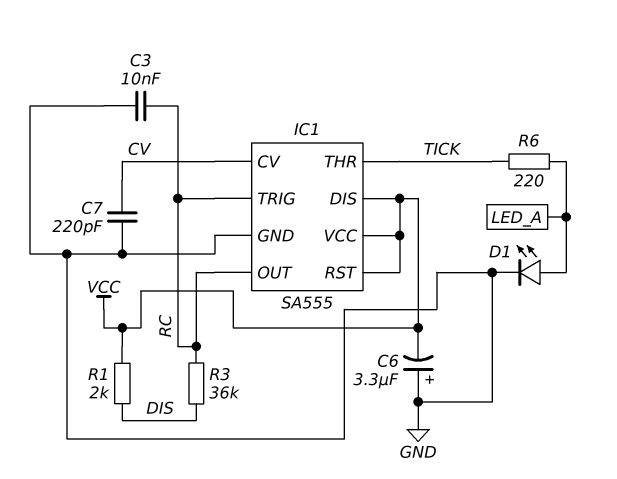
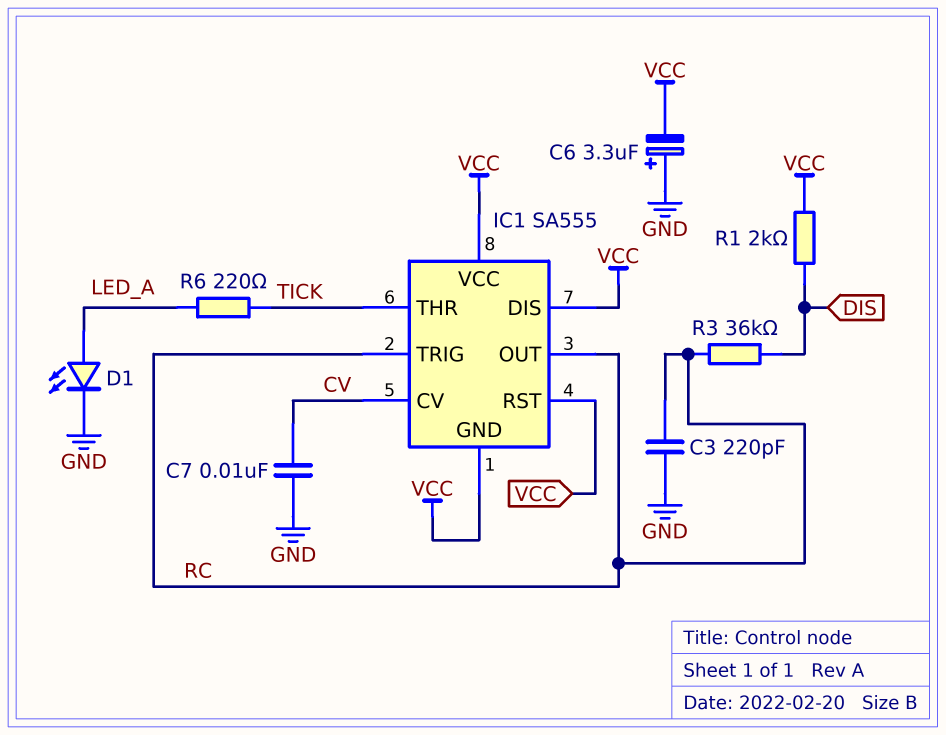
C3: 10nF (GND, RC) -> 220pF (GND, RC)
C7: 220pF (CV, GND) -> 10nF (CV, GND)
IC1 pin GND: GND -> VCC

